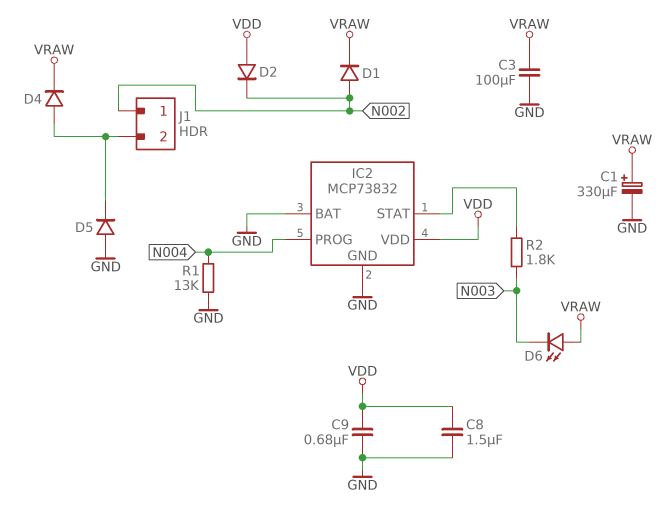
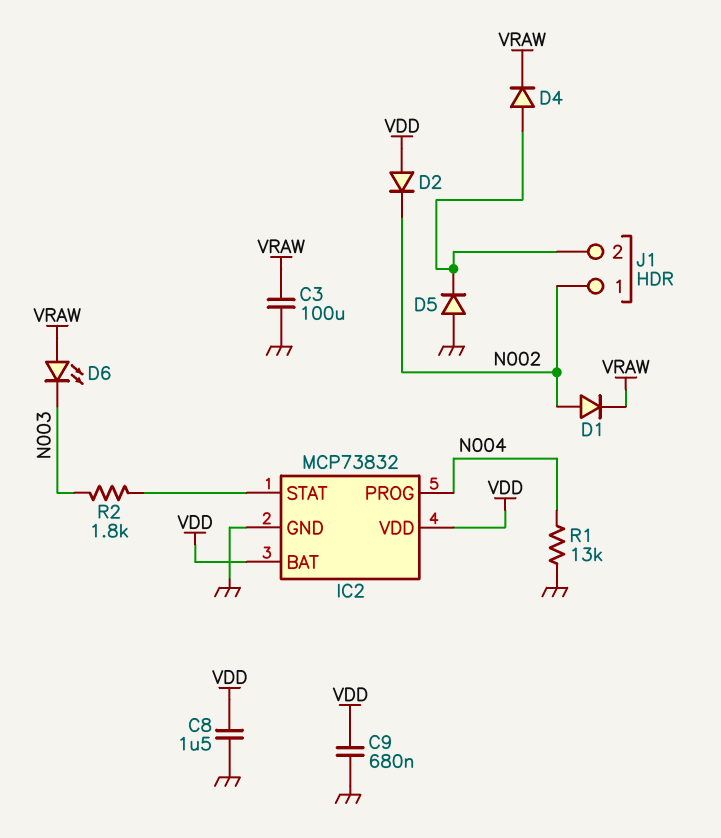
C1: 330uF (plus VRAW, minus GND) -> none
IC2 pin BAT: GND -> VDD

